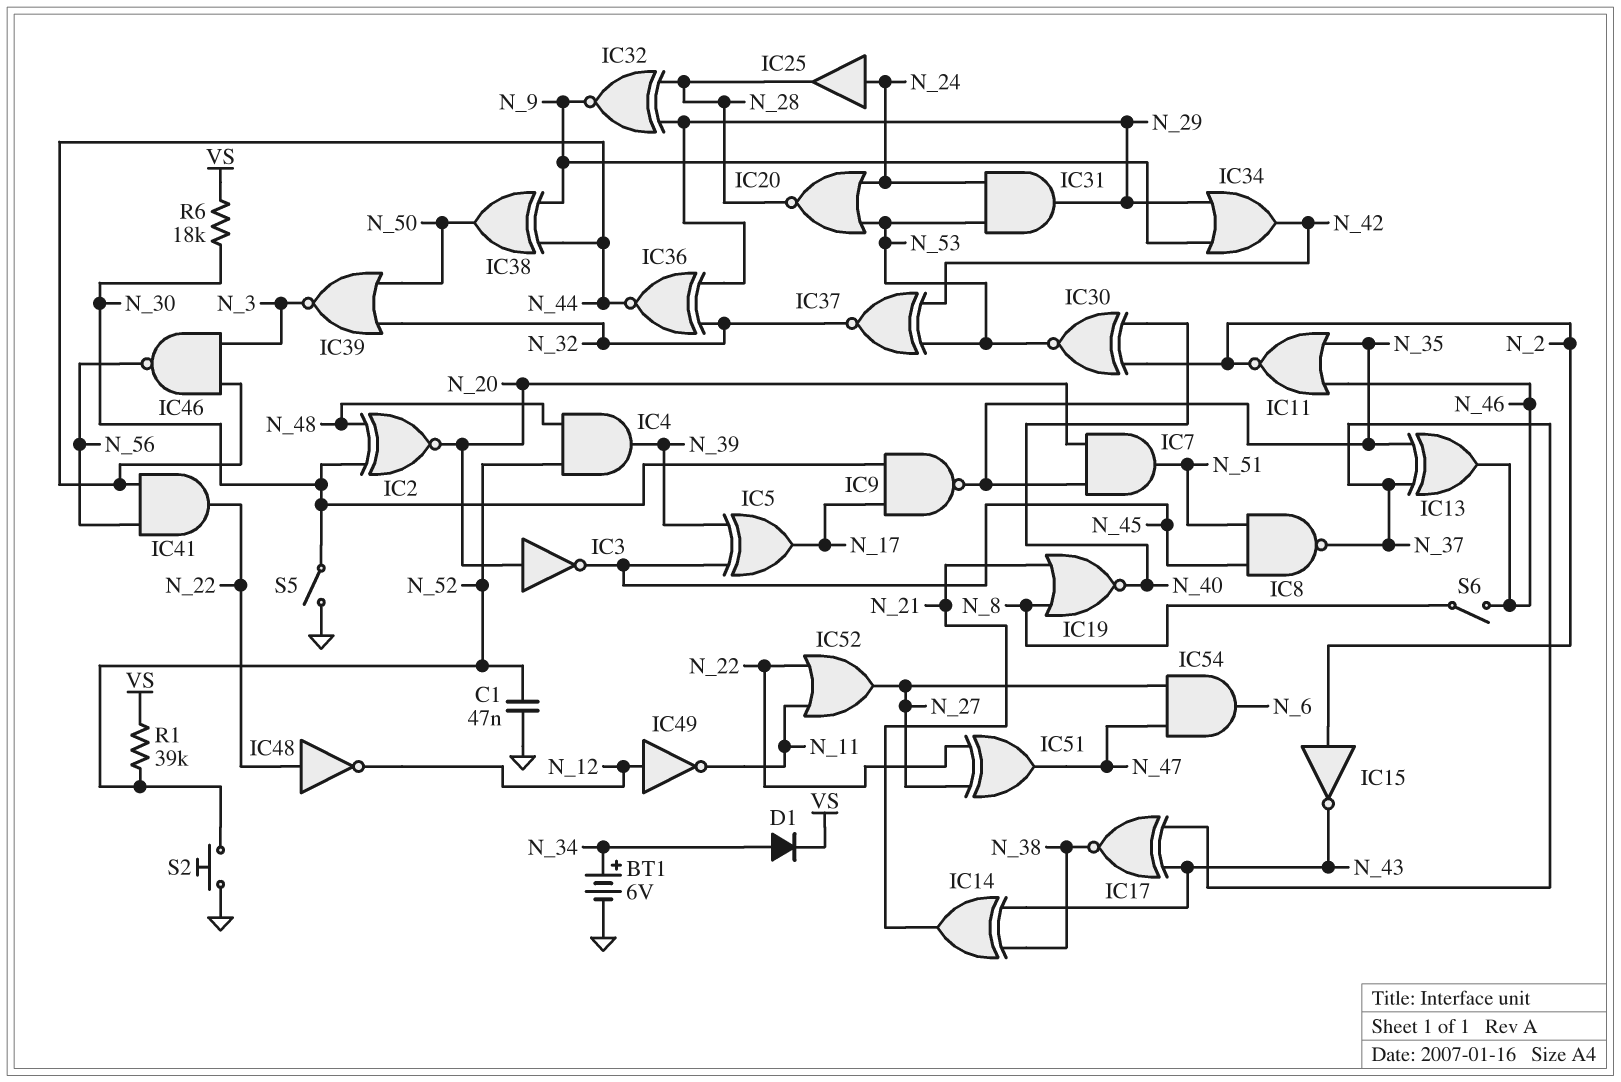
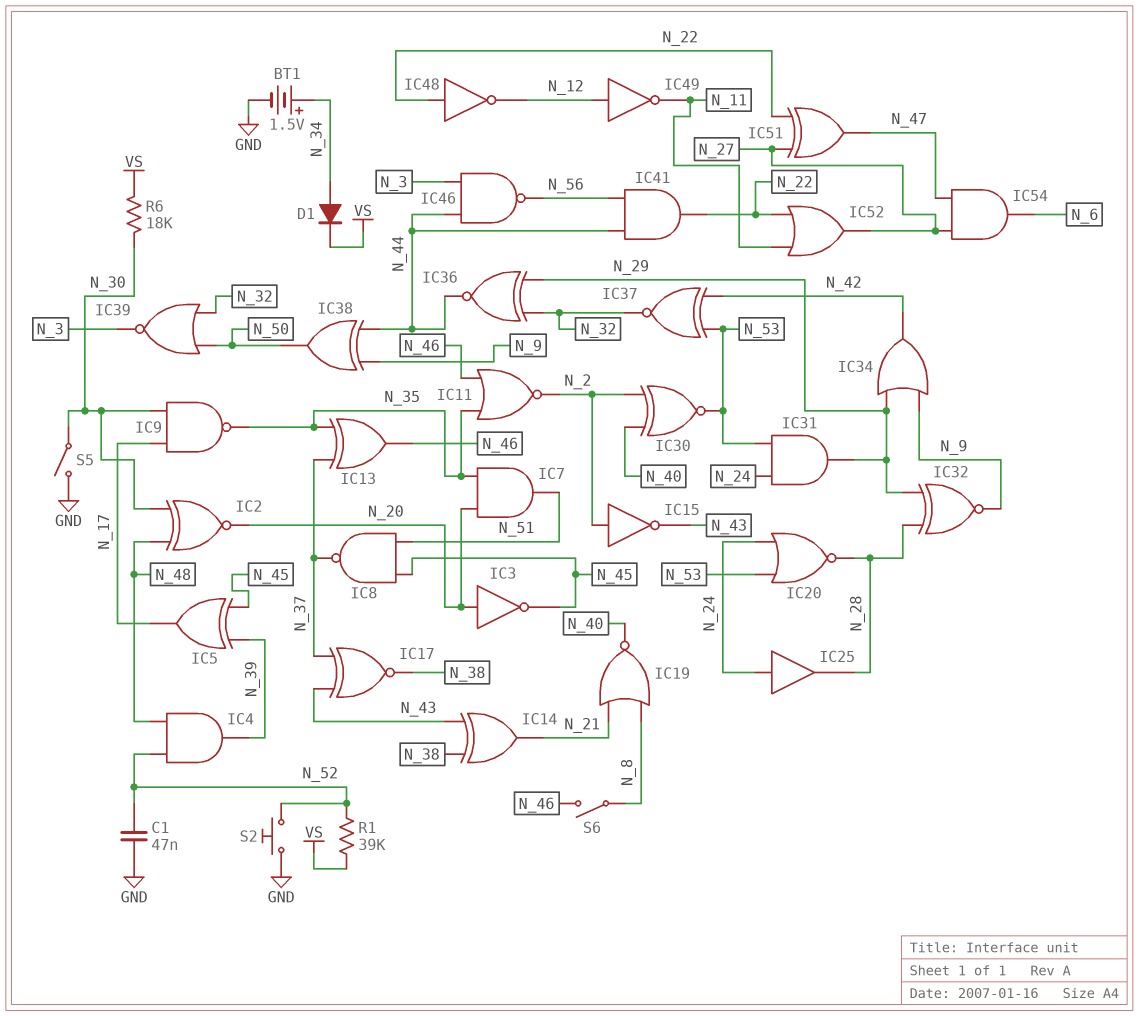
BT1: 6V (plus N_34, minus GND) -> 1.5V (plus N_34, minus GND)

